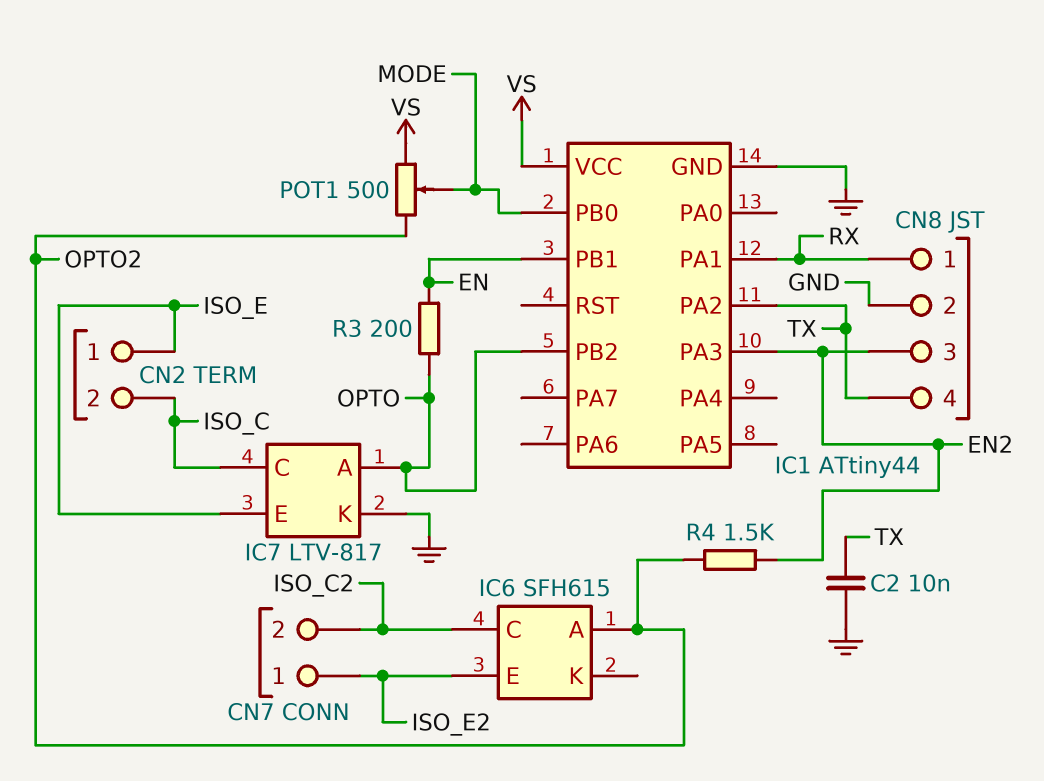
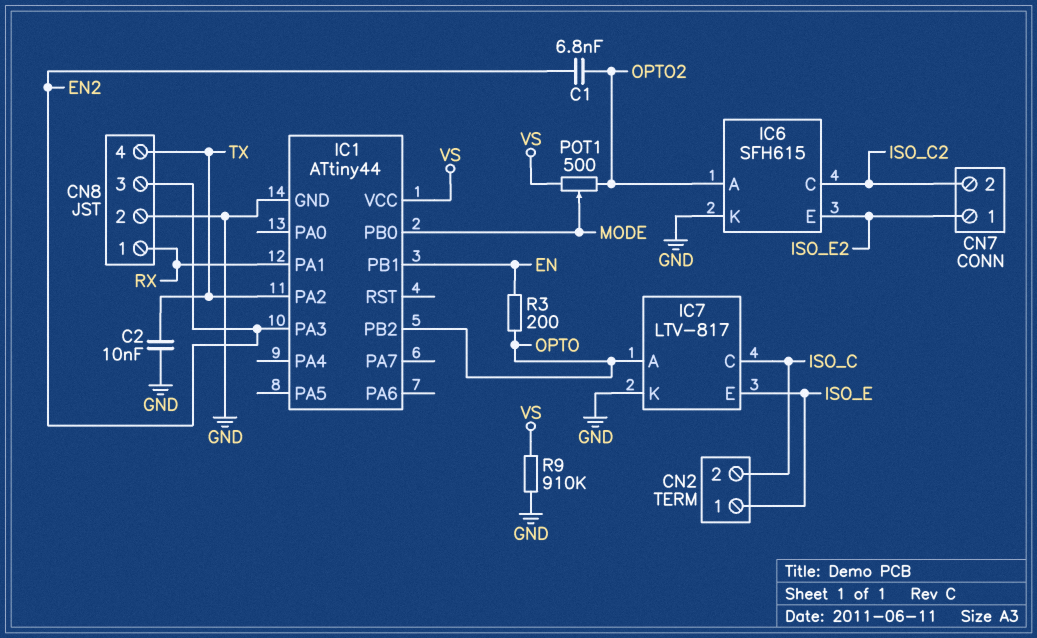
C1: none -> 6.8nF (EN2, OPTO2)
IC6 pin K: none -> GND
R4: 1.5k (EN2, OPTO2) -> none
R9: none -> 910k (GND, VS)

